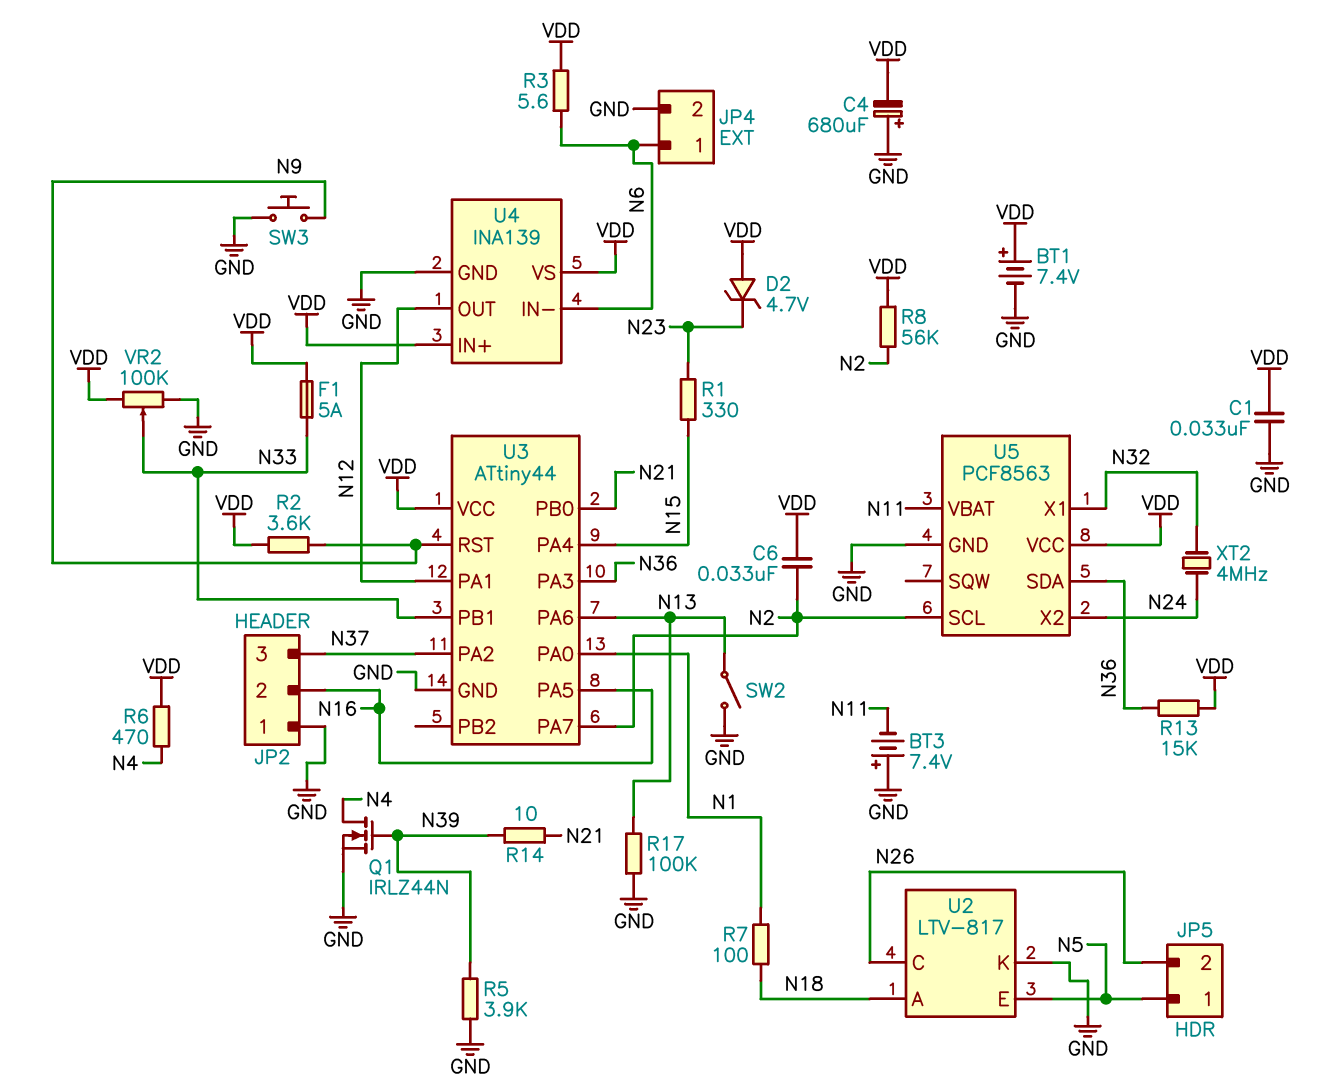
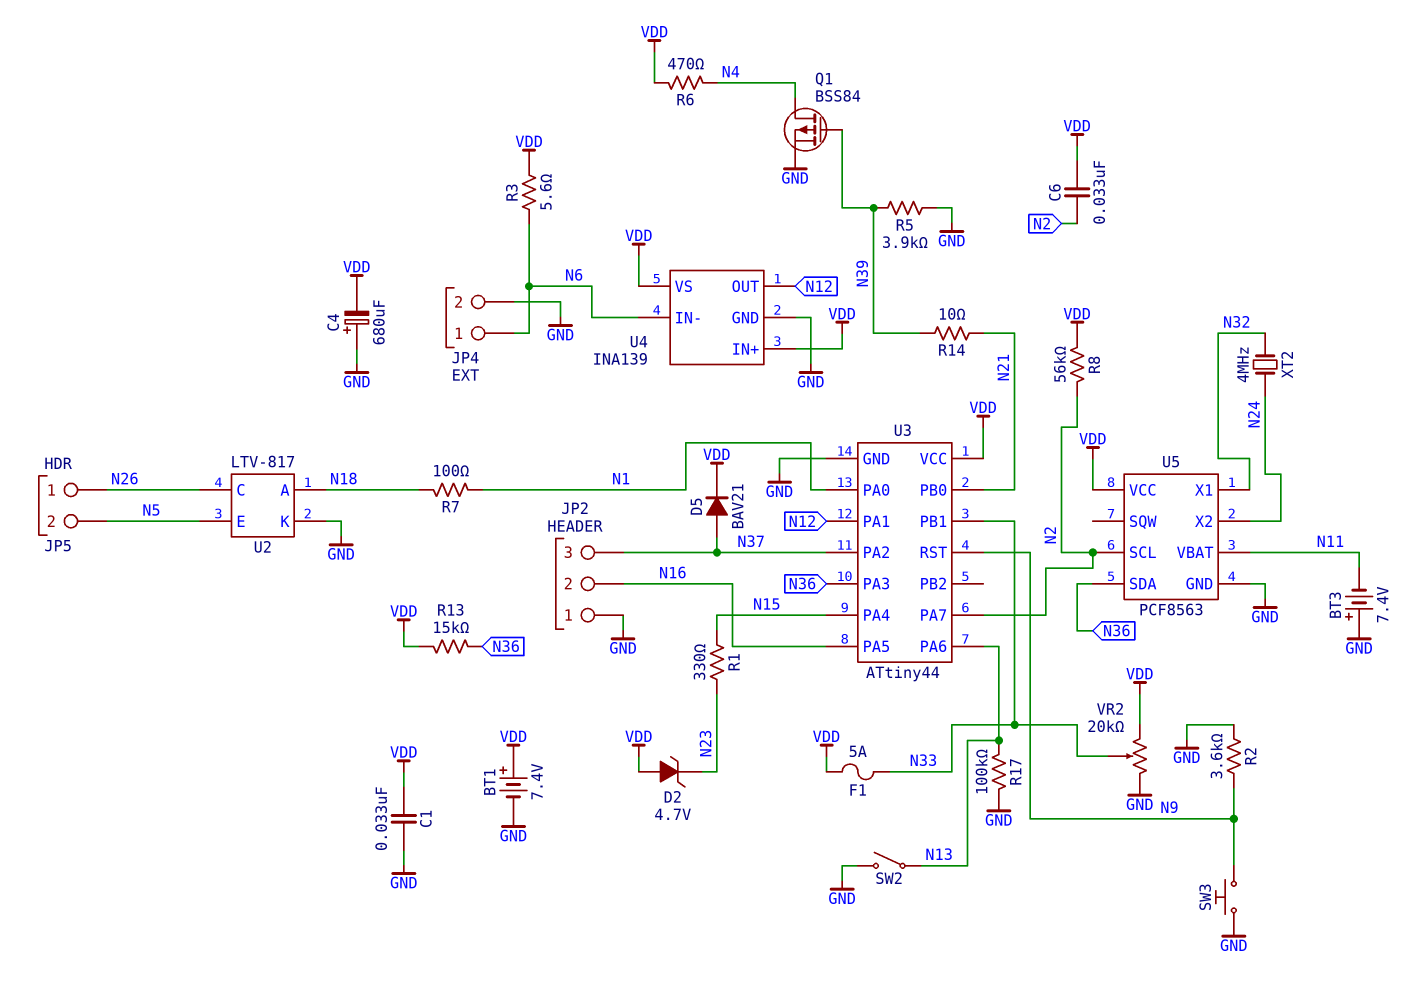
D5: none -> diode BAV21 (A N37, K VDD)
JP5 pin 1: N5 -> N26
JP5 pin 2: N26 -> N5
Q1: NMOS IRLZ44N (G N39, D N4, S GND) -> PMOS BSS84 (G N39, D N4, S GND)
R2: 3.6k (N9, VDD) -> 3.6k (GND, N9)
VR2: 100k (GND, VDD, wiper N33) -> 20k (GND, VDD, wiper N33)

